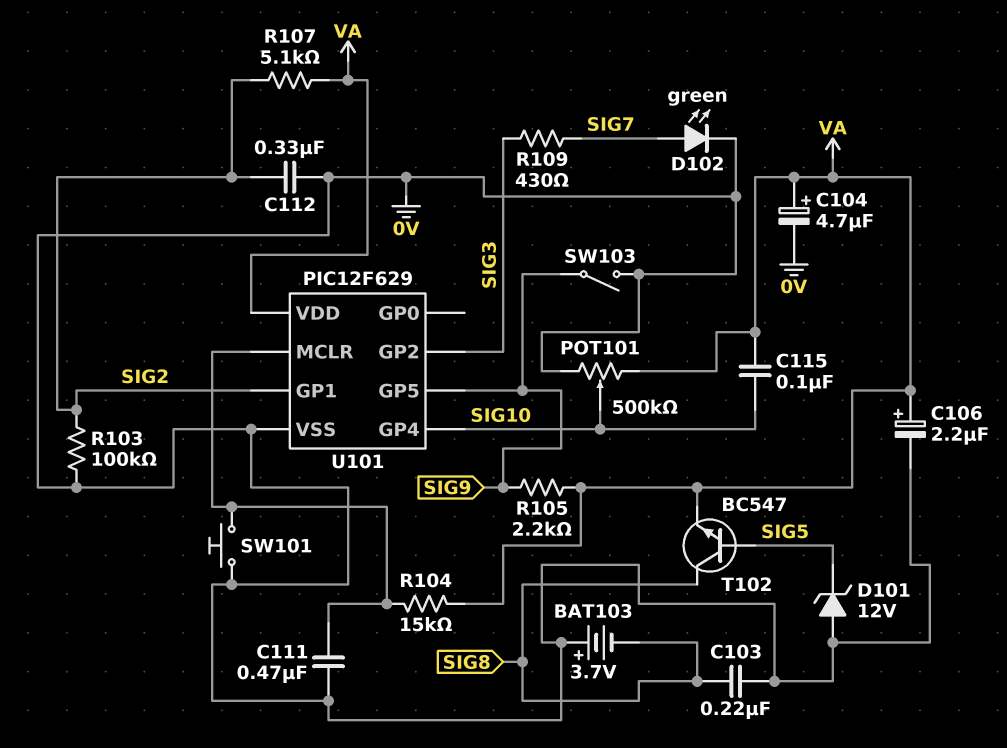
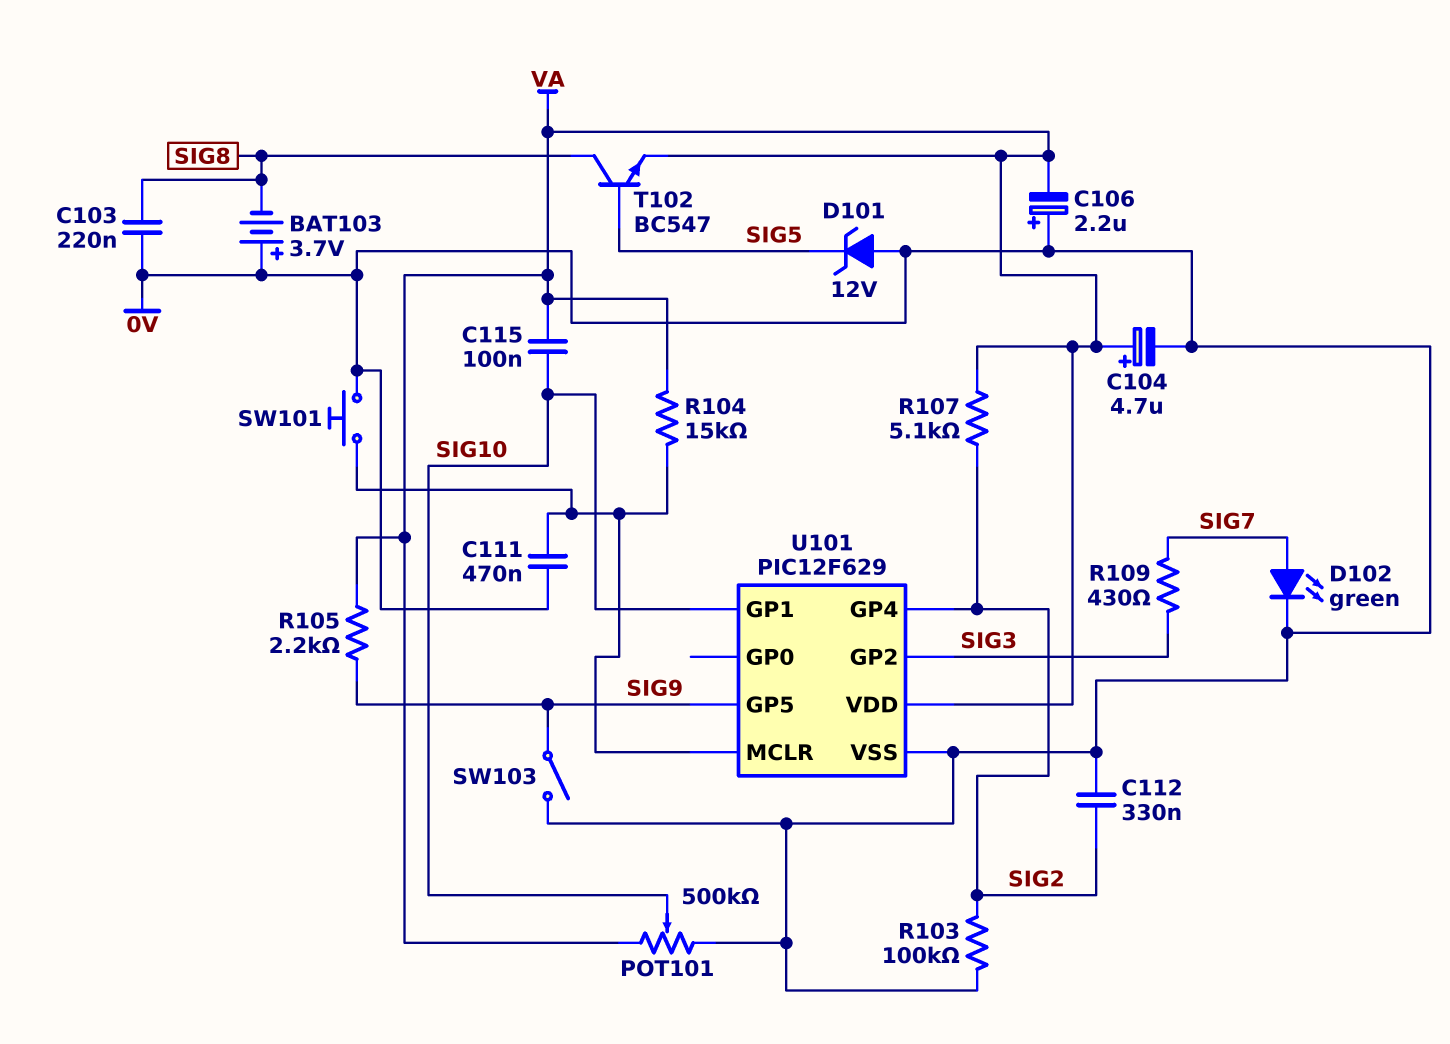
C106: 2.2uF (plus VA, minus 0V) -> 2.2uF (plus 0V, minus VA)
U101 pin GP1: SIG2 -> SIG10
U101 pin GP4: SIG10 -> SIG2

